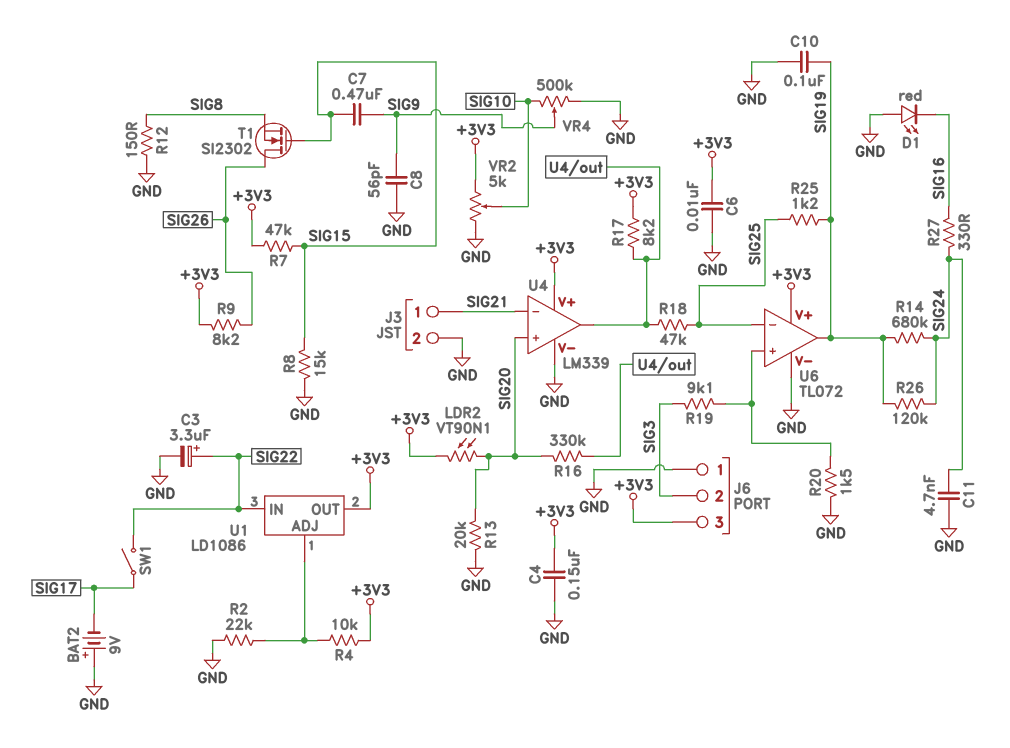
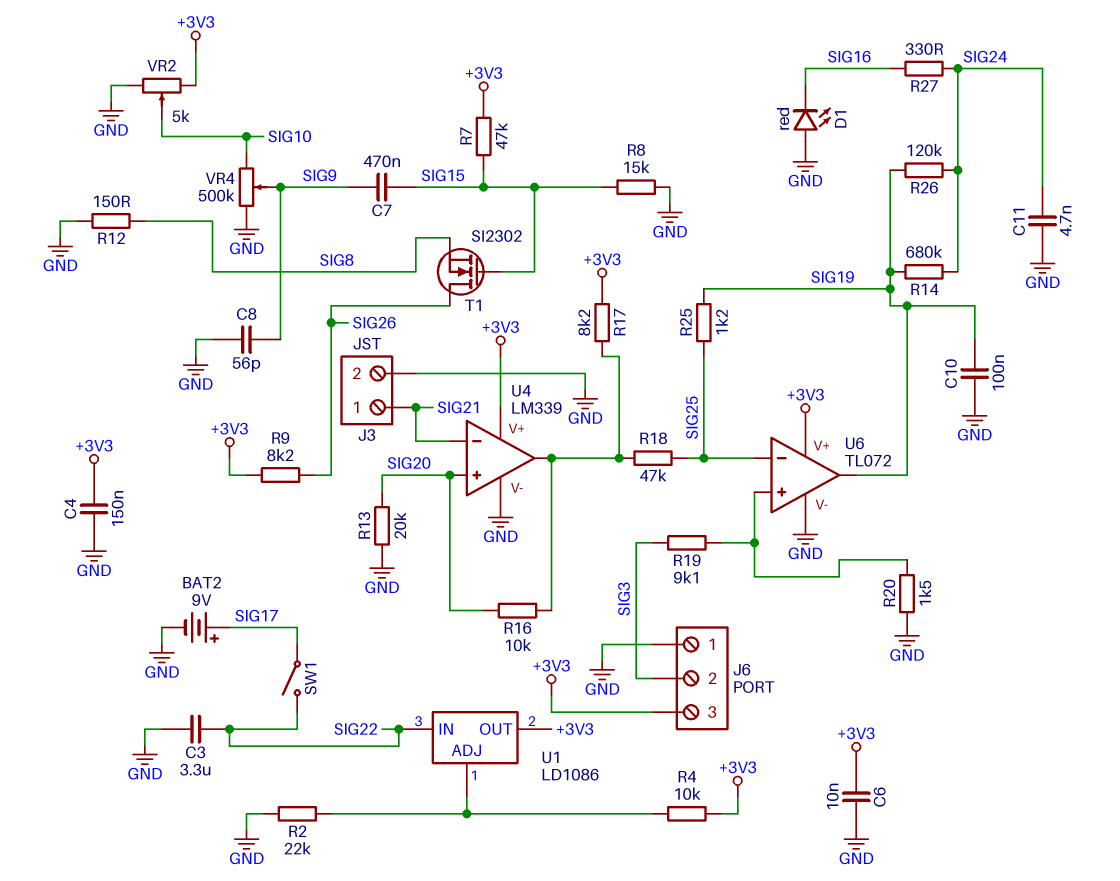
BAT2: 9V (plus GND, minus SIG17) -> 9V (plus SIG17, minus GND)
C3: 3.3uF (plus SIG22, minus GND) -> 3.3uF (GND, SIG22)
LDR2: VT90N1 (+3V3, SIG20) -> none
R16: 330k (SIG20, U4/out) -> 10k (SIG20, U4/out)

